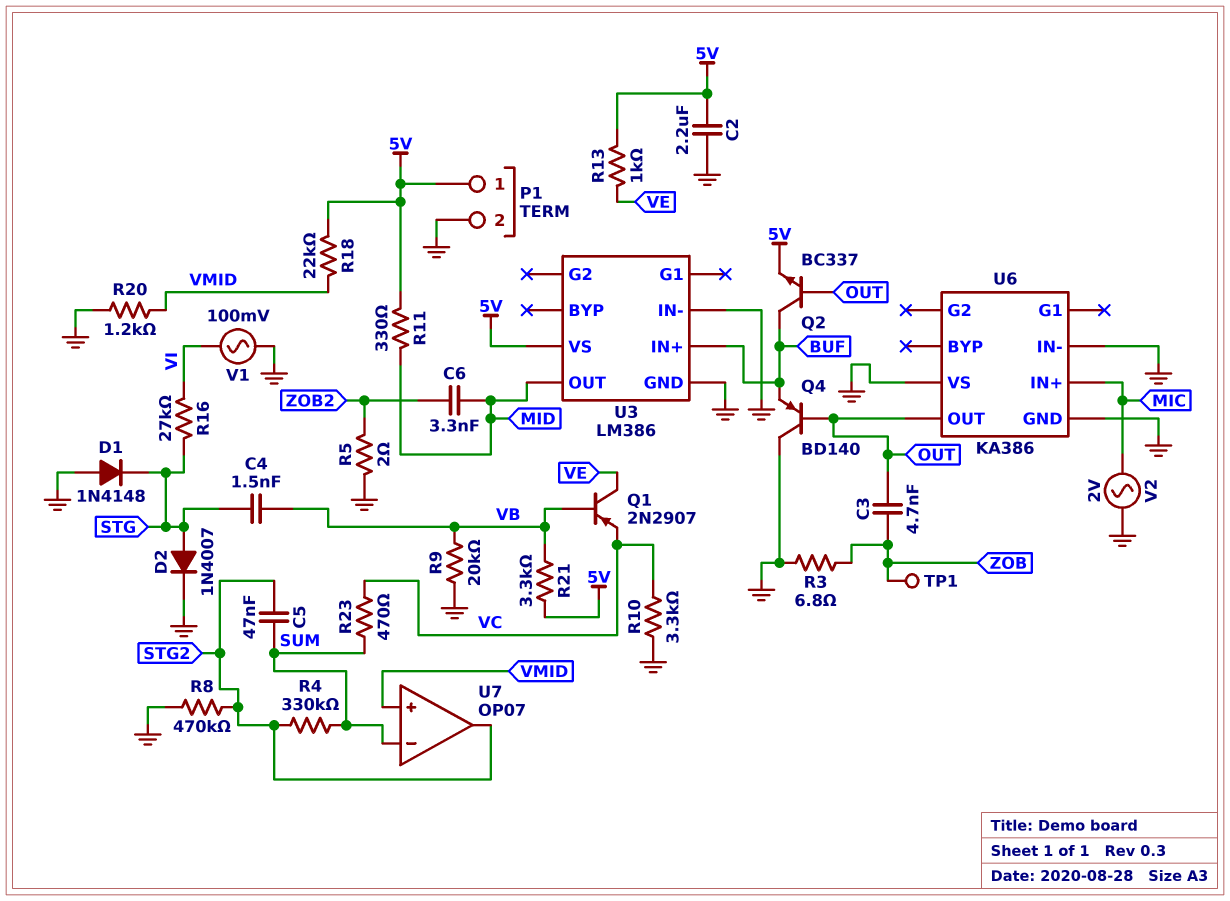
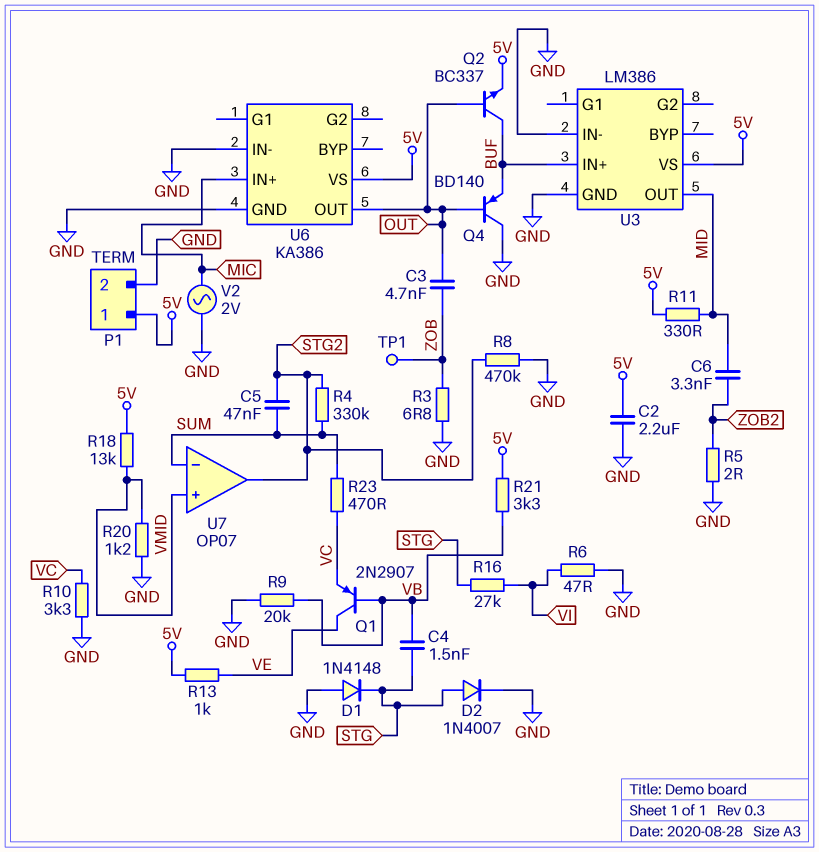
R6: none -> 47 (GND, VI)
R18: 22k (5V, VMID) -> 13k (5V, VMID)
U6 pin VS: GND -> 5V
V1: AC 100mV (GND, VI) -> none

